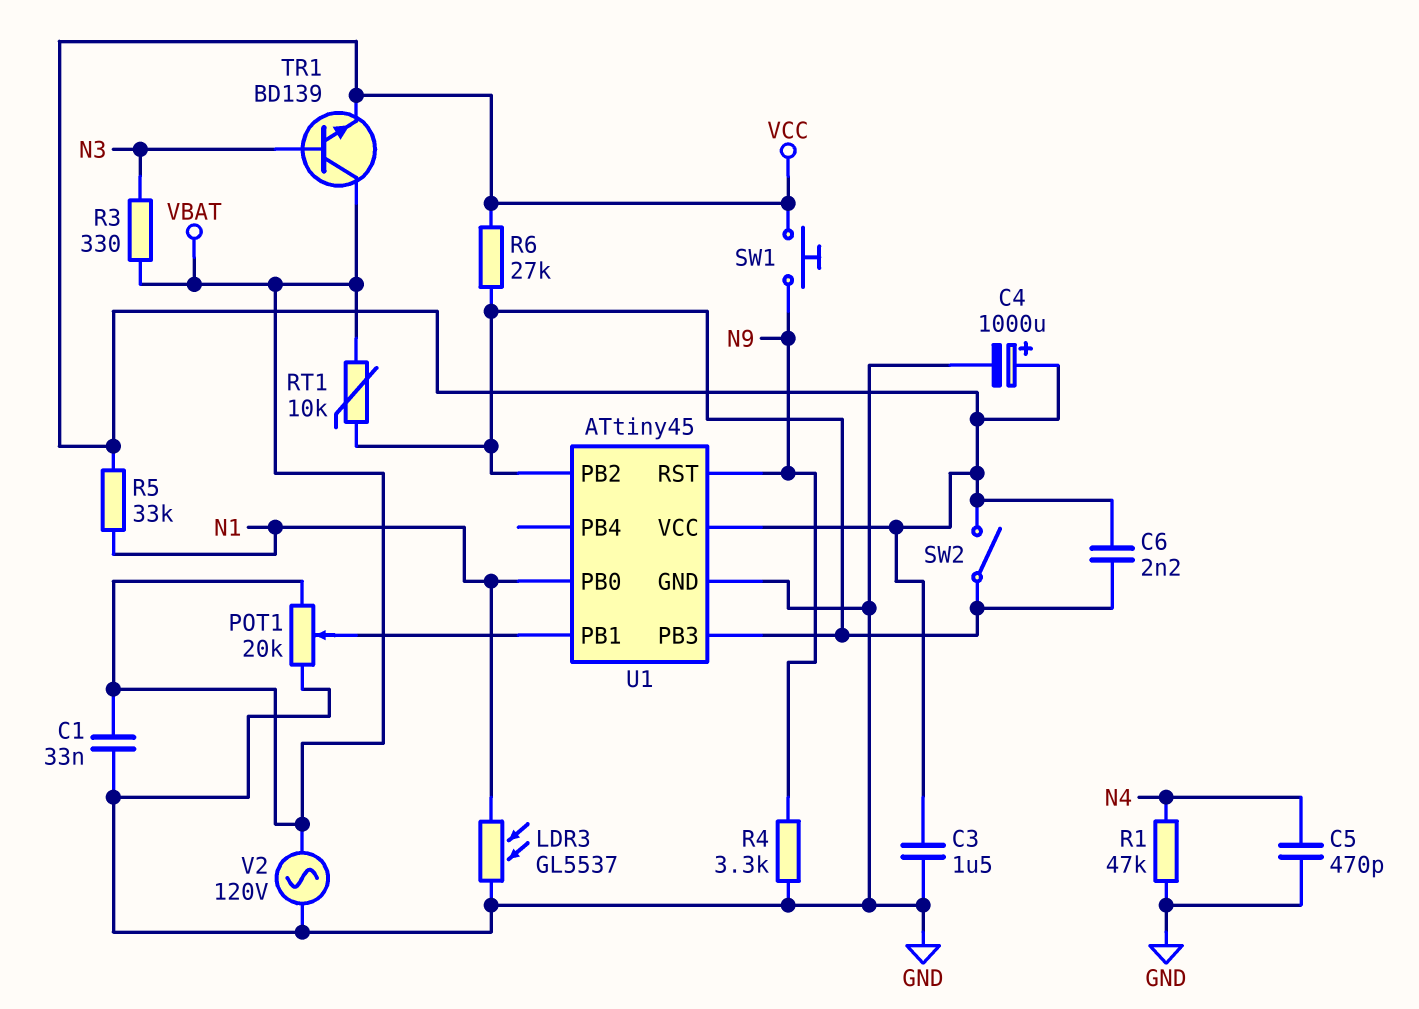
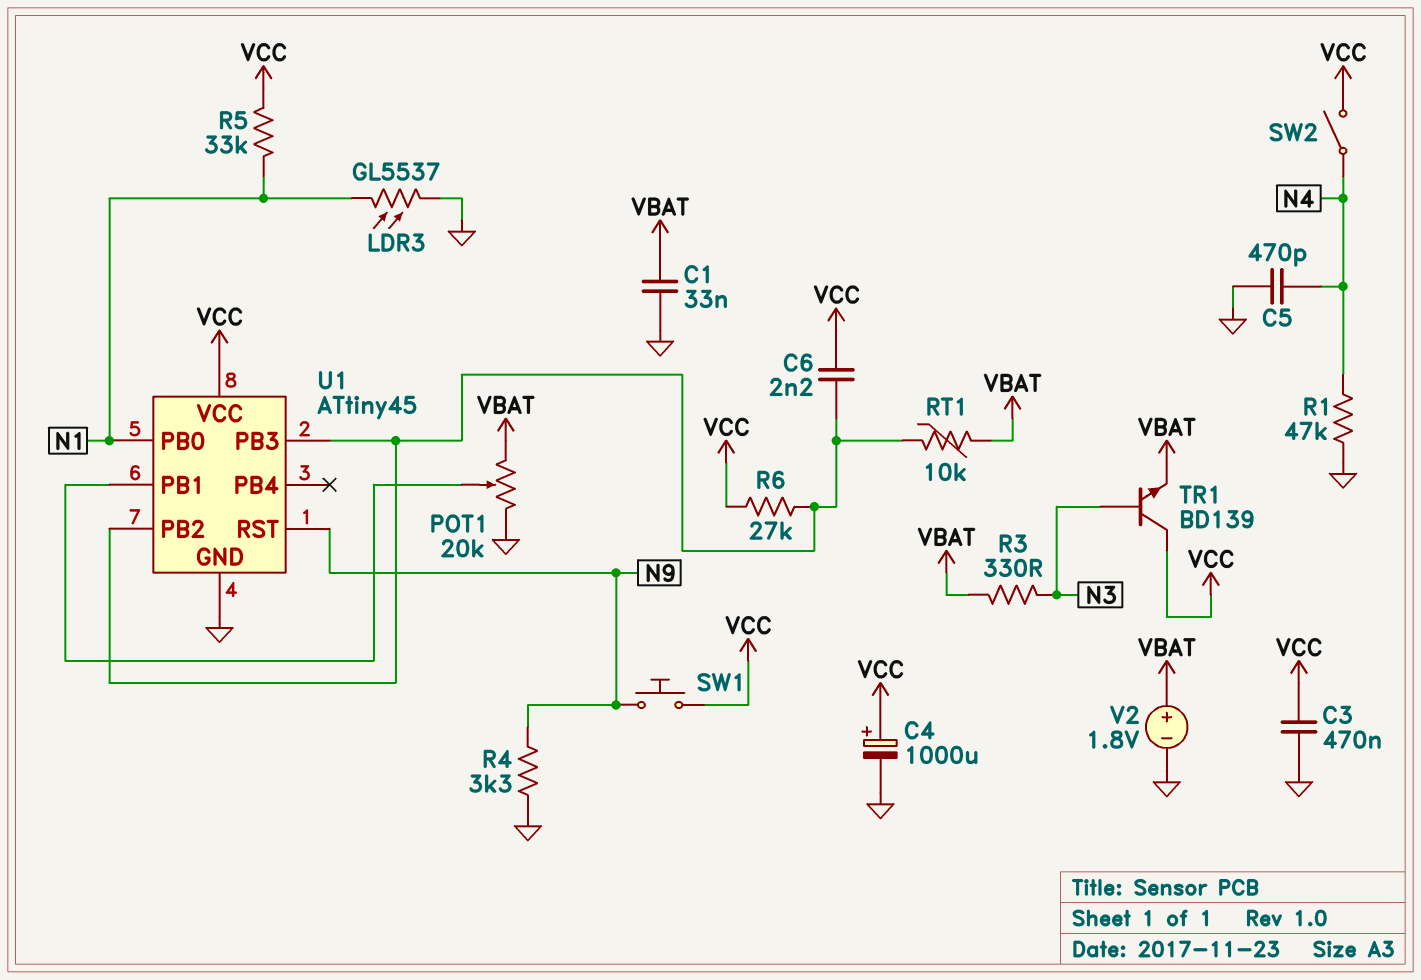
C3: 1.5uF (GND, VCC) -> 470nF (GND, VCC)
SW2: switch (U1/PB2, VCC) -> switch (N4, VCC)
TR1: NPN BD139 (B N3, C VBAT, E VCC) -> NPN BD139 (B N3, C VCC, E VBAT)
V2: AC 120V (GND, VBAT) -> 1.8V (plus VBAT, minus GND)

